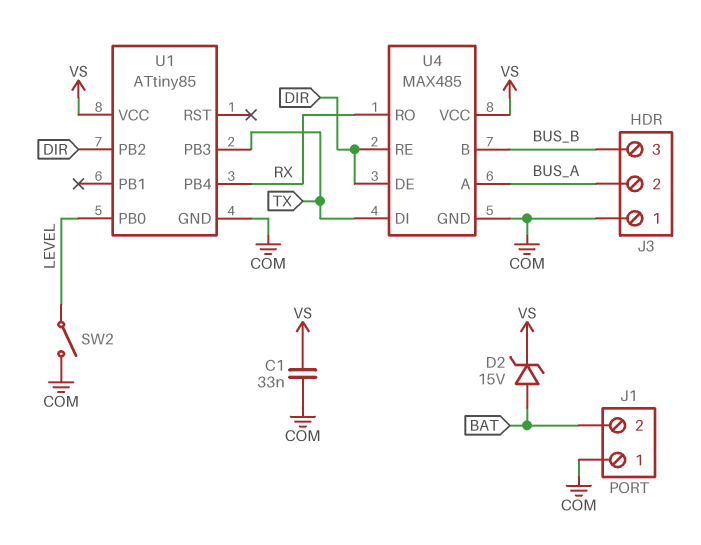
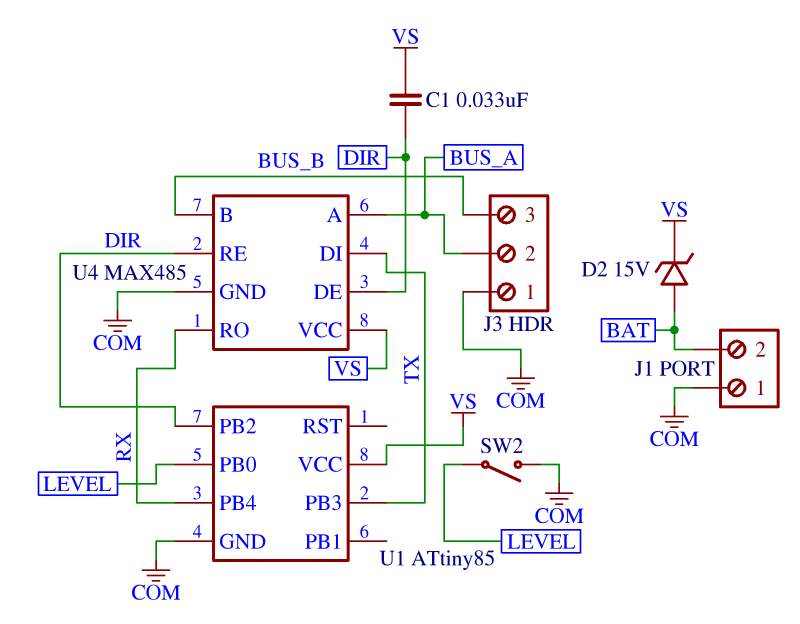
C1: 33nF (COM, VS) -> 33nF (DIR, VS)

